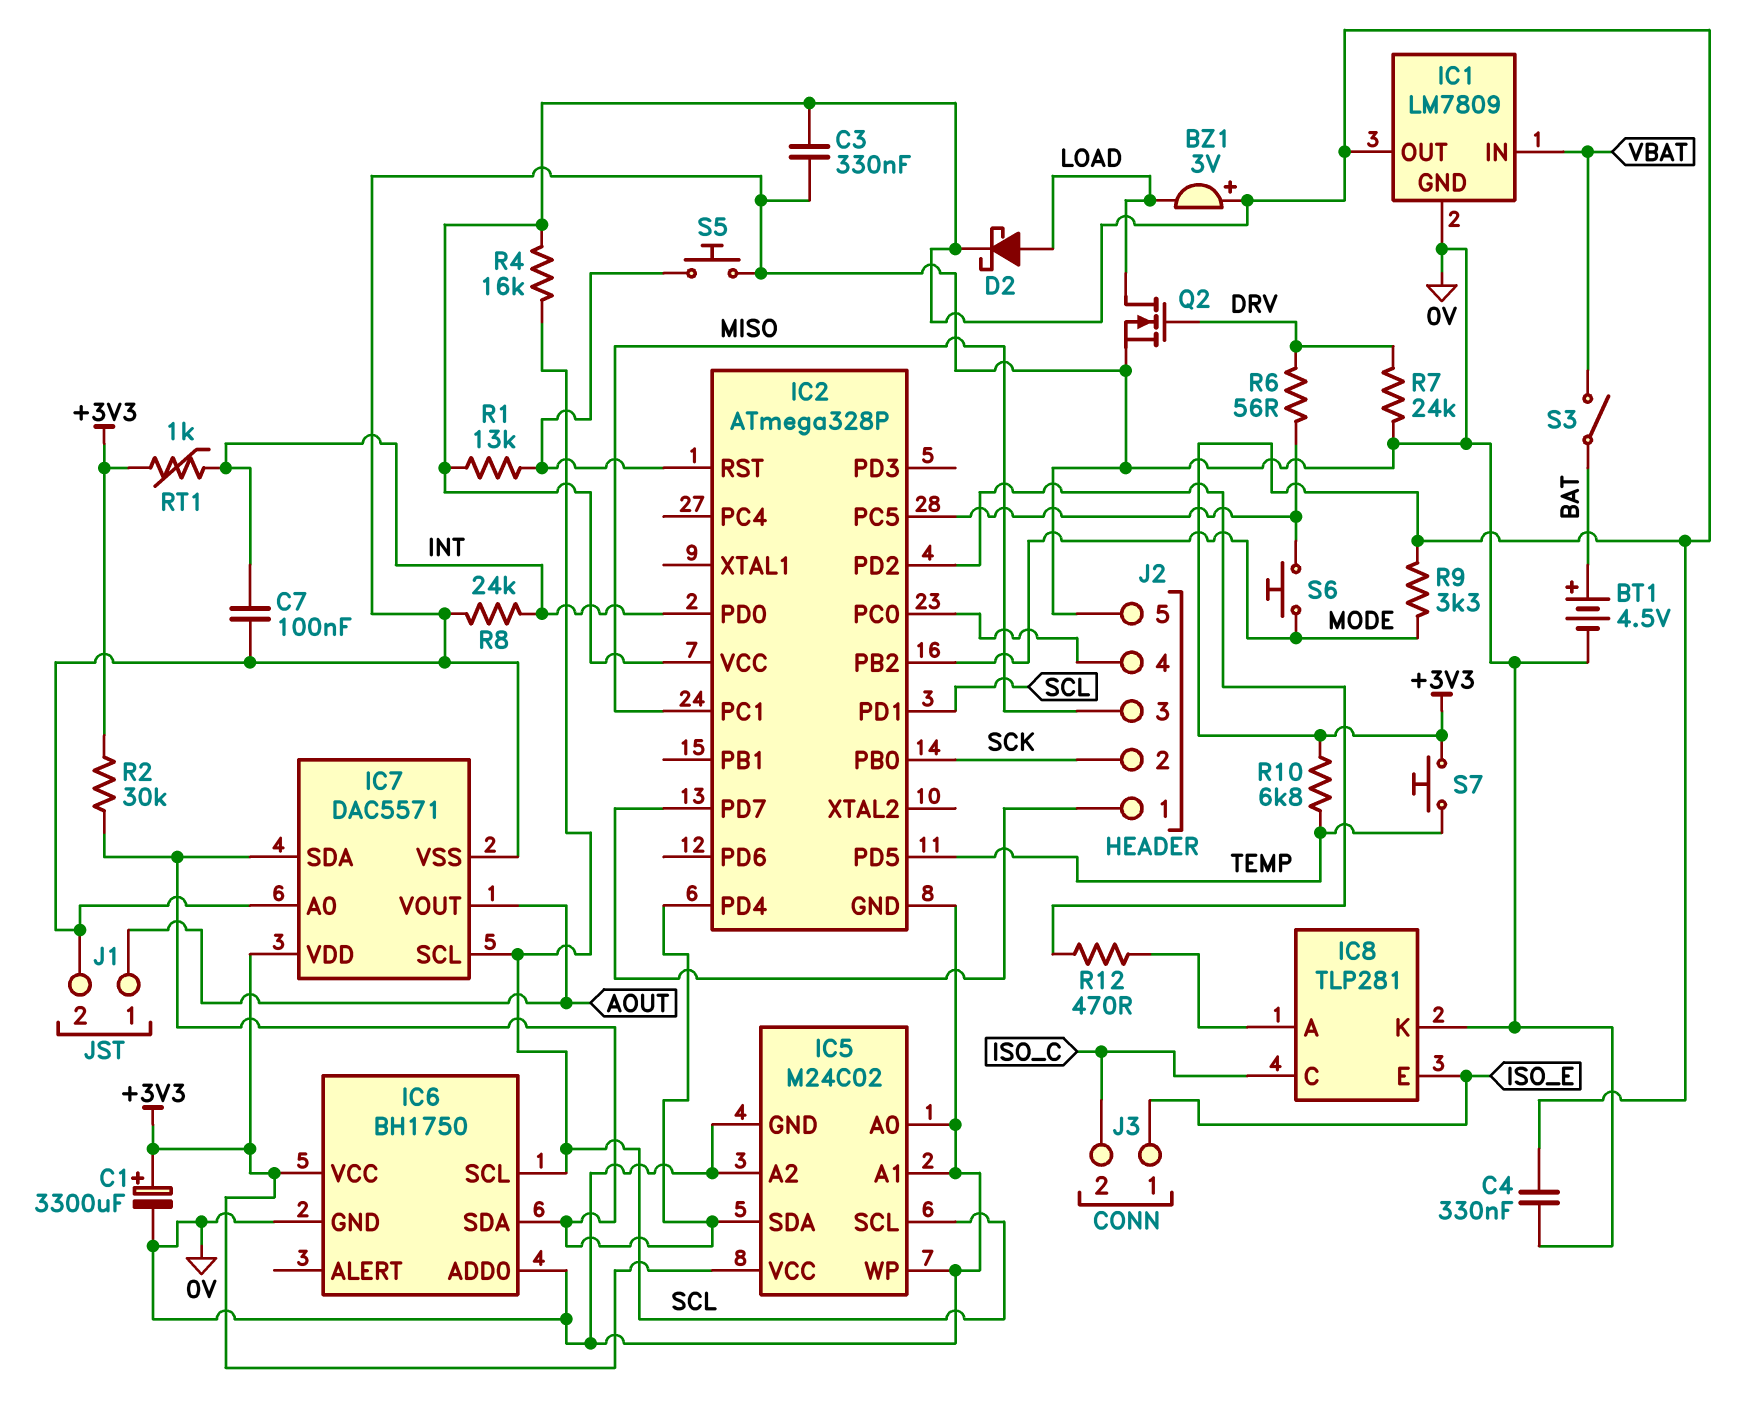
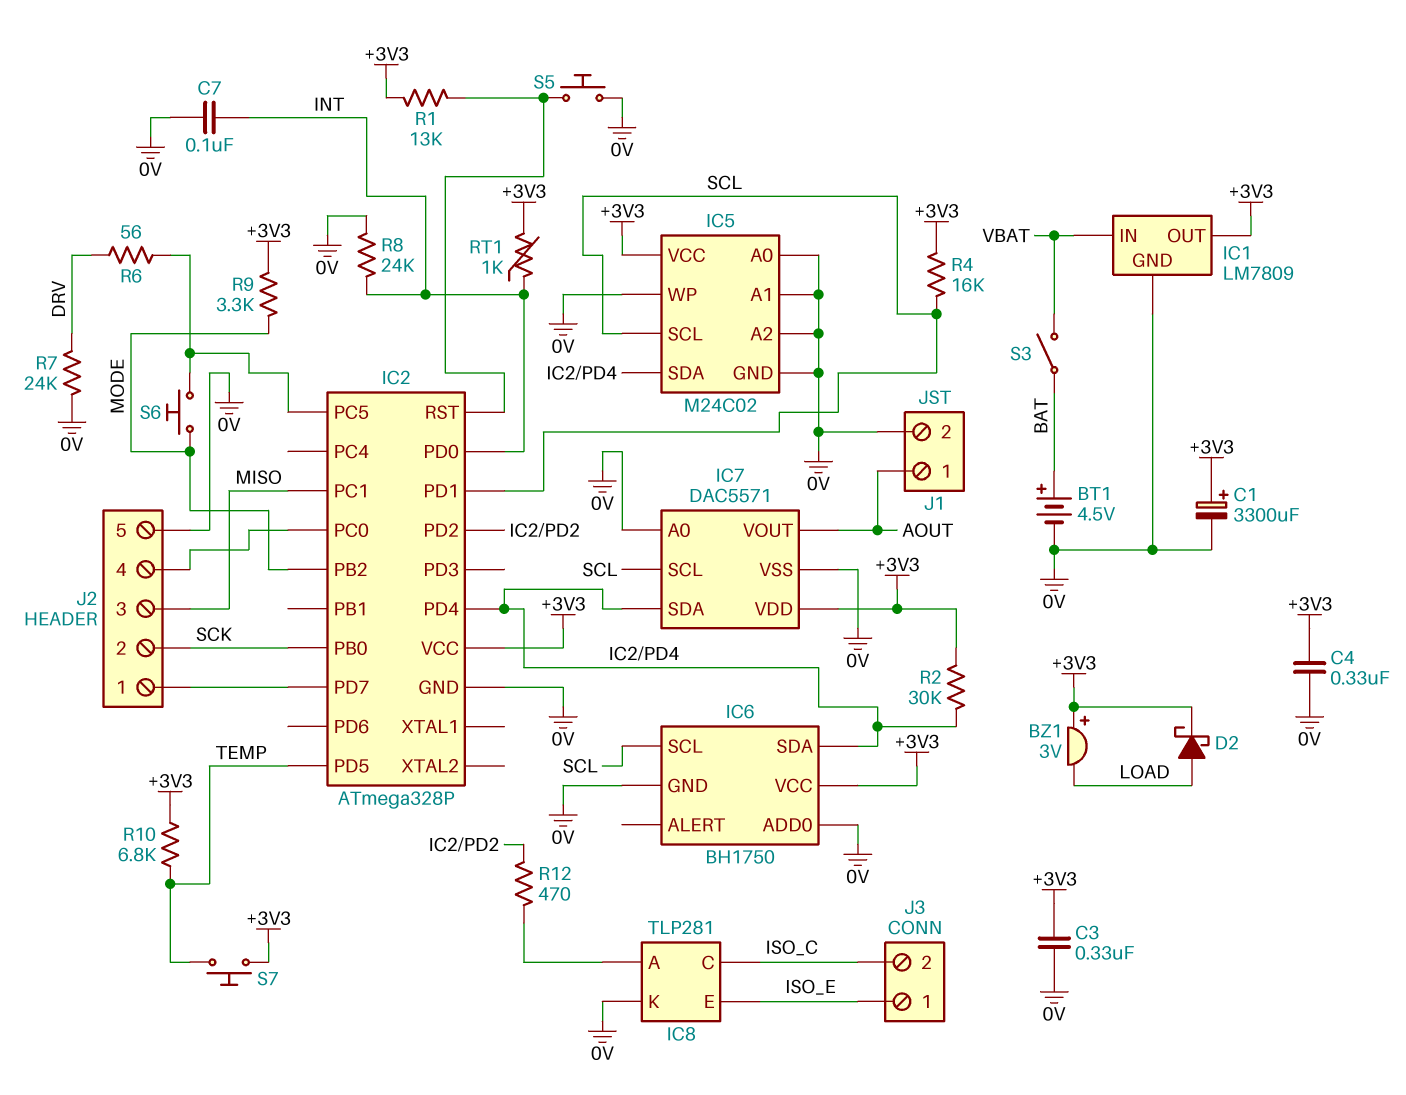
Q2: NMOS (G DRV, D LOAD, S 0V) -> none

